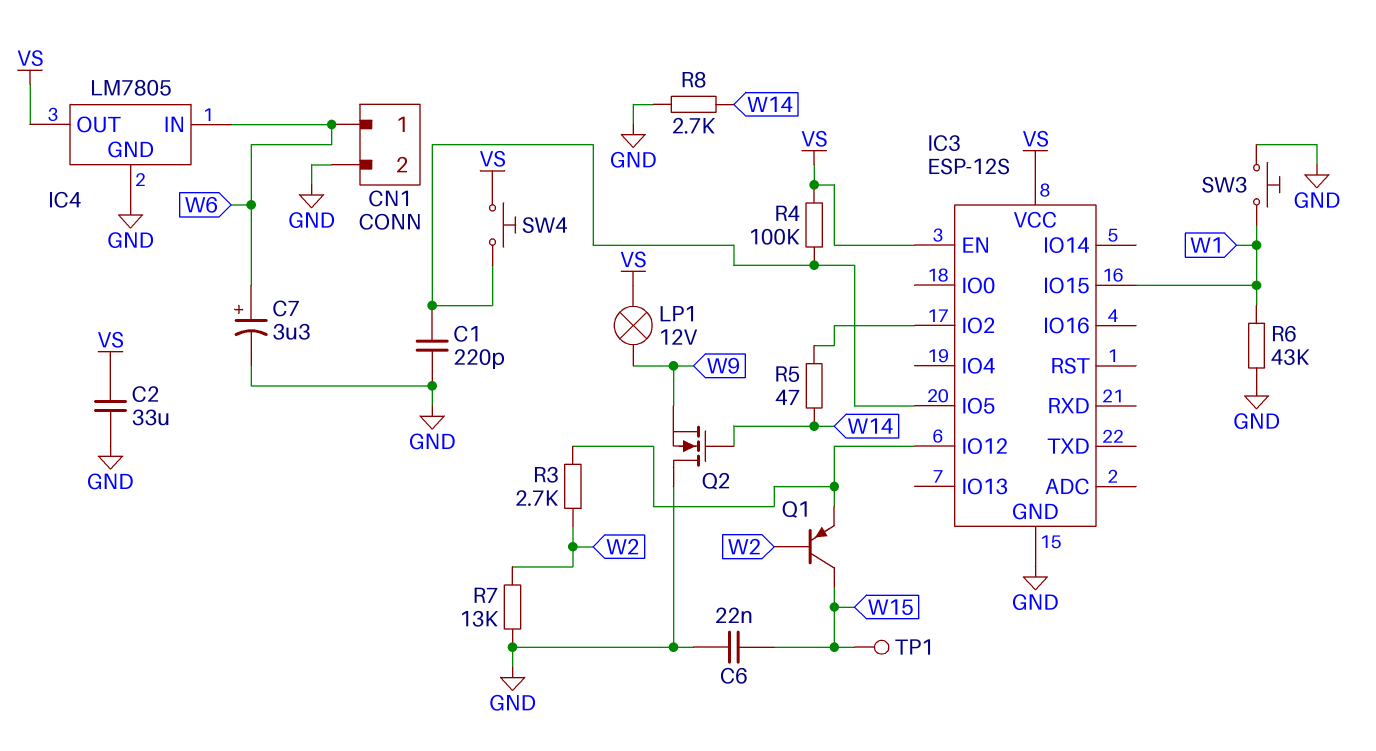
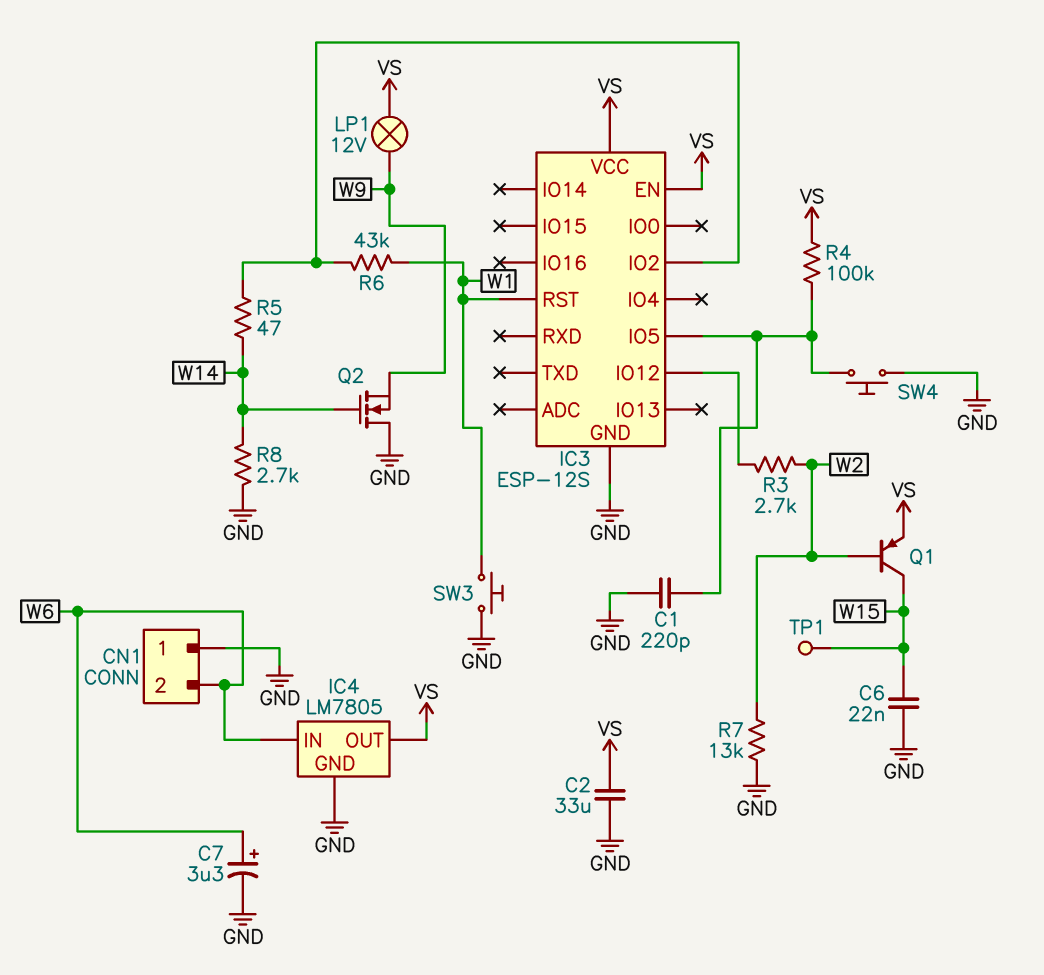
CN1 pin 1: W6 -> GND
CN1 pin 2: GND -> W6
IC3 pin IO15: W1 -> none
IC3 pin RST: none -> W1
Q1: PNP (B W2, C W15, E IC3/IO12) -> PNP (B W2, C W15, E VS)
R6: 43k (GND, W1) -> 43k (IC3/IO2, W1)
SW4: button (IC3/IO5, VS) -> button (GND, IC3/IO5)

